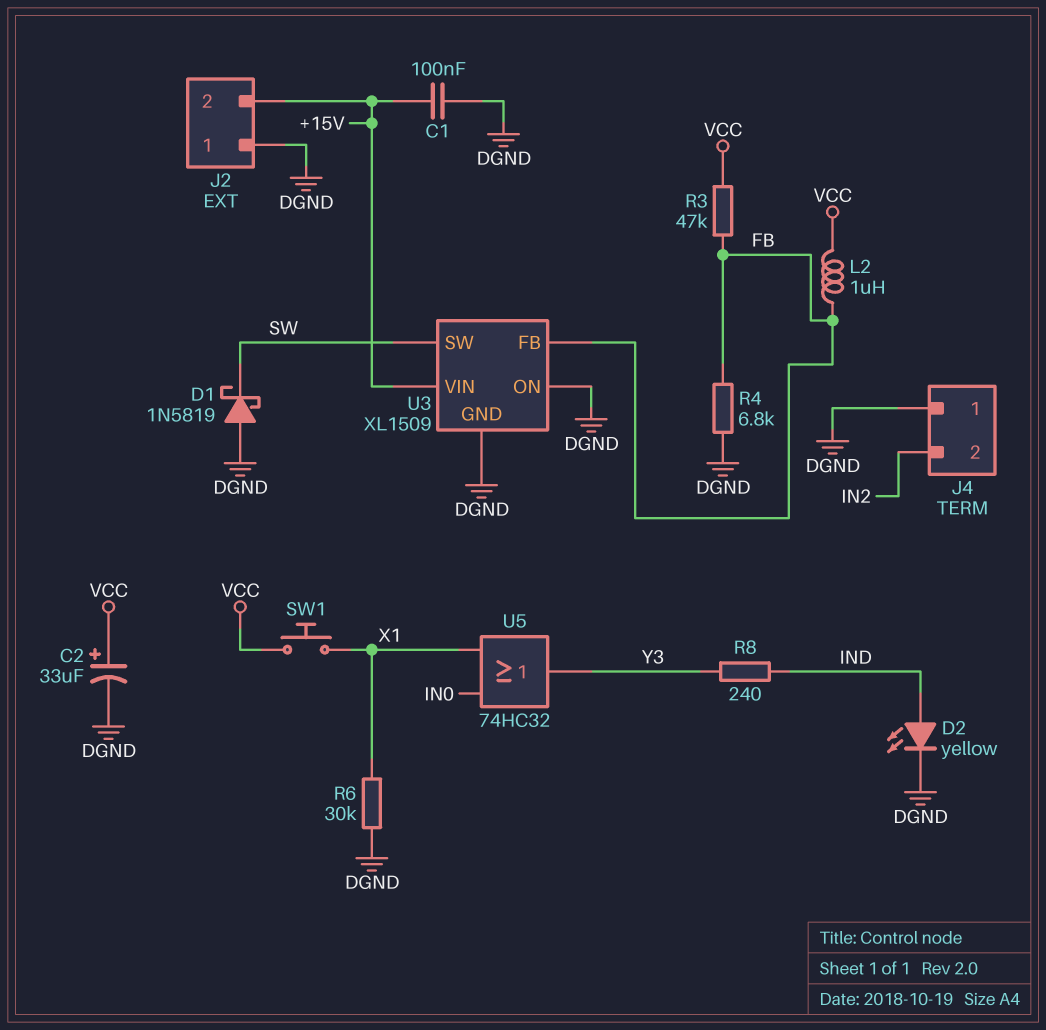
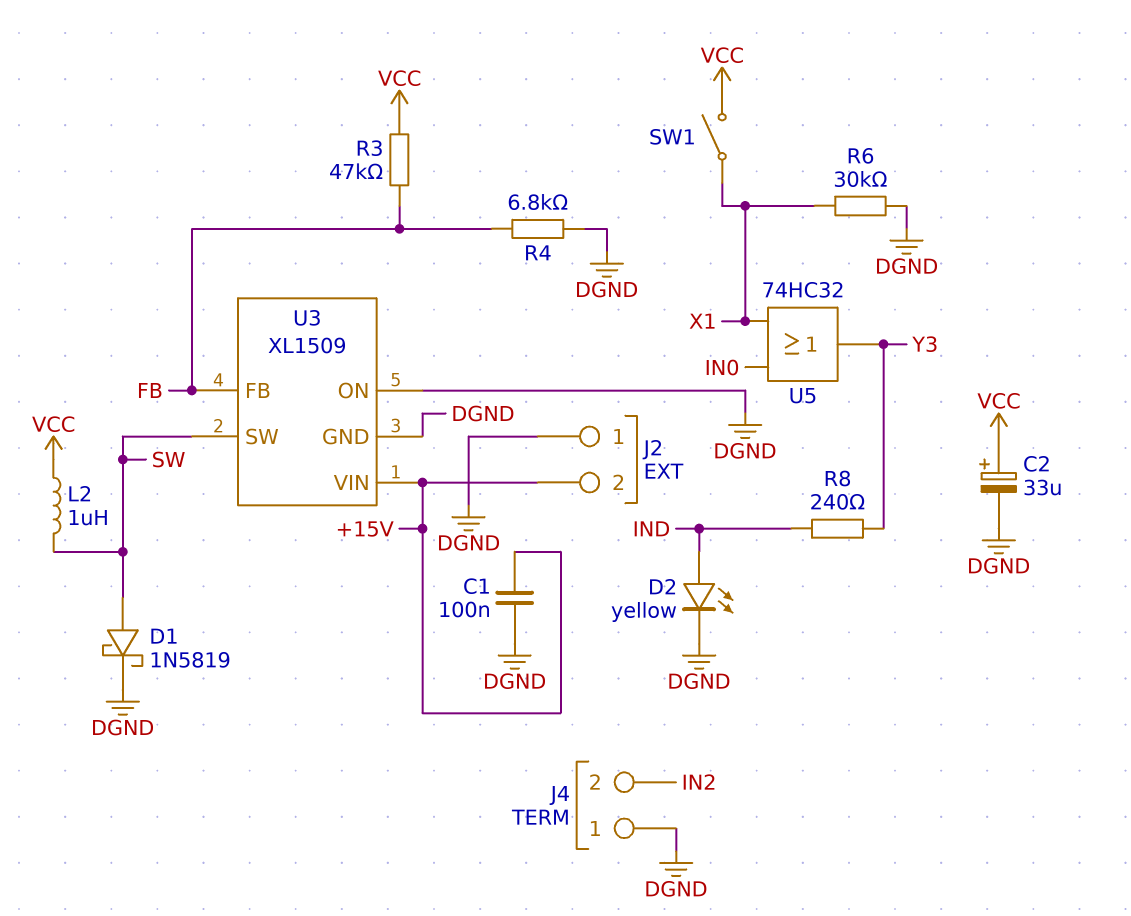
D1: schottky 1N5819 (A DGND, K SW) -> schottky 1N5819 (A SW, K DGND)
L2: 1uH (FB, VCC) -> 1uH (SW, VCC)
SW1: button (VCC, X1) -> switch (VCC, X1)

